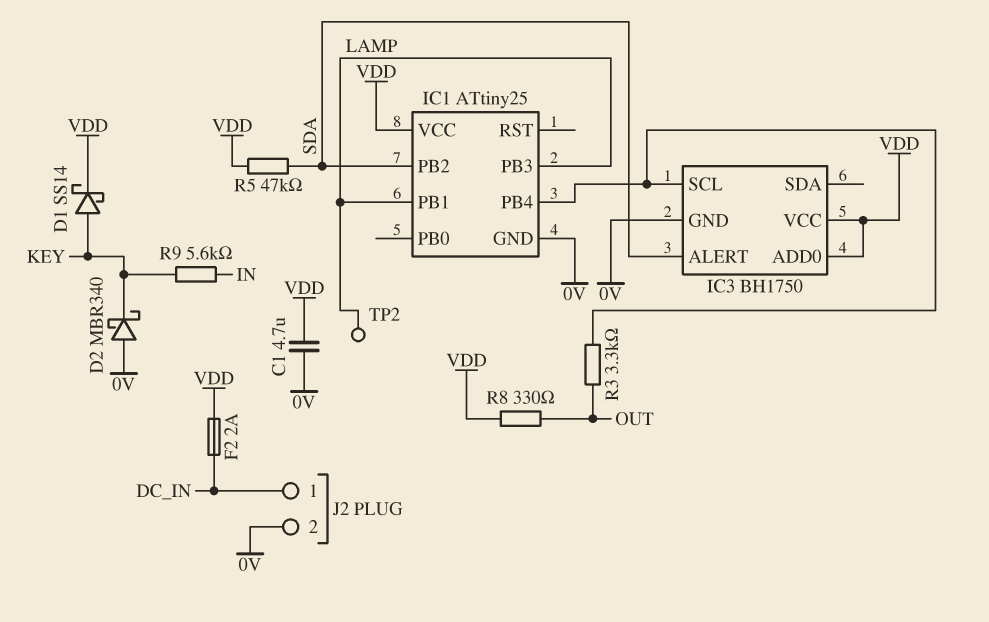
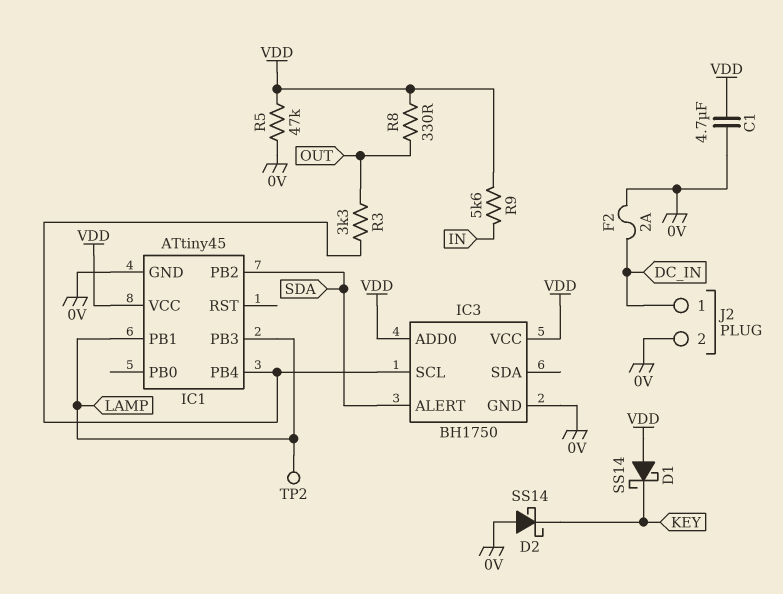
D1: schottky SS14 (A KEY, K VDD) -> schottky SS14 (A VDD, K KEY)
D2: schottky MBR340 (A 0V, K KEY) -> schottky SS14 (A 0V, K KEY)
F2: 2A (DC_IN, VDD) -> 2A (0V, DC_IN)
IC1: ATtiny25 -> ATtiny45
R5: 47k (SDA, VDD) -> 47k (0V, VDD)
R9: 5.6k (IN, KEY) -> 5.6k (IN, VDD)

